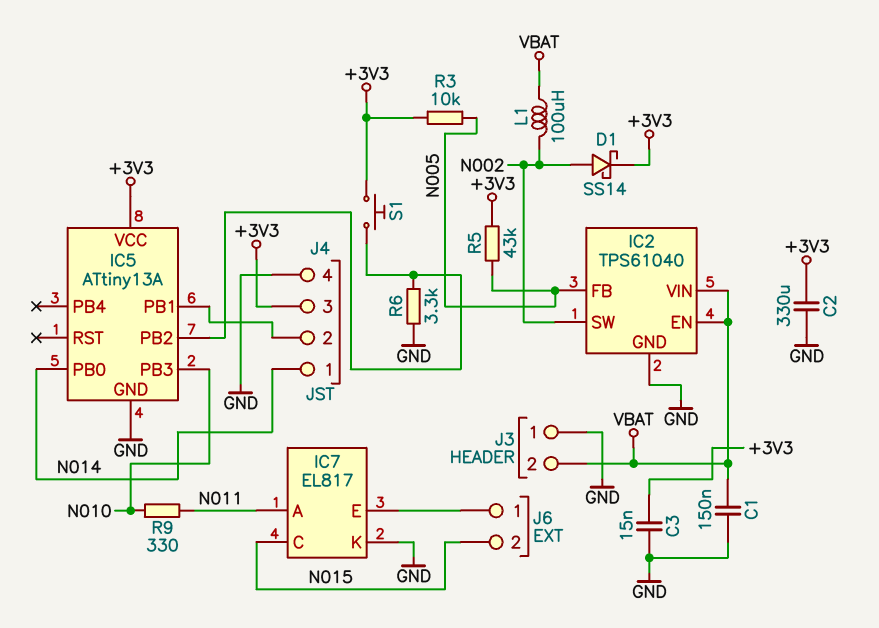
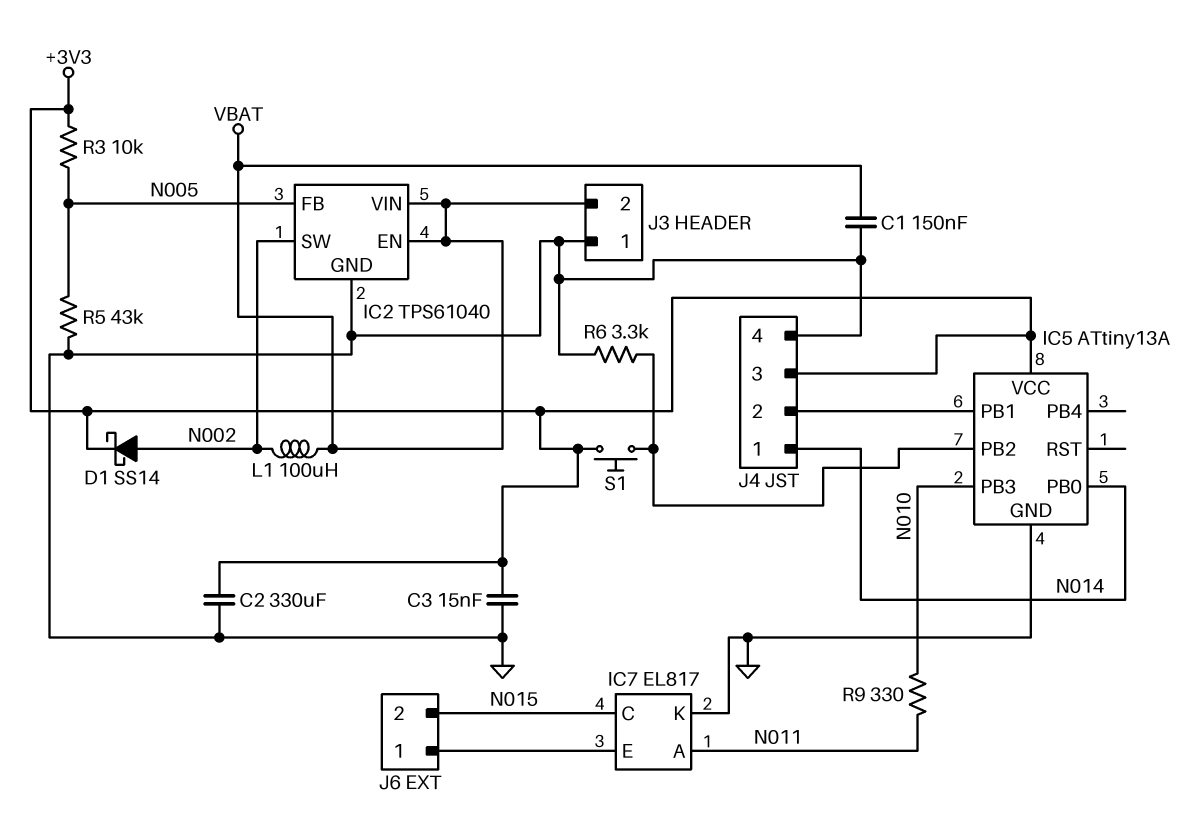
R5: 43k (+3V3, N005) -> 43k (GND, N005)

